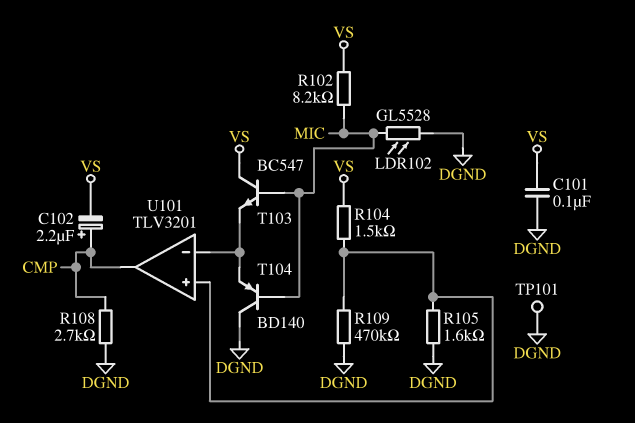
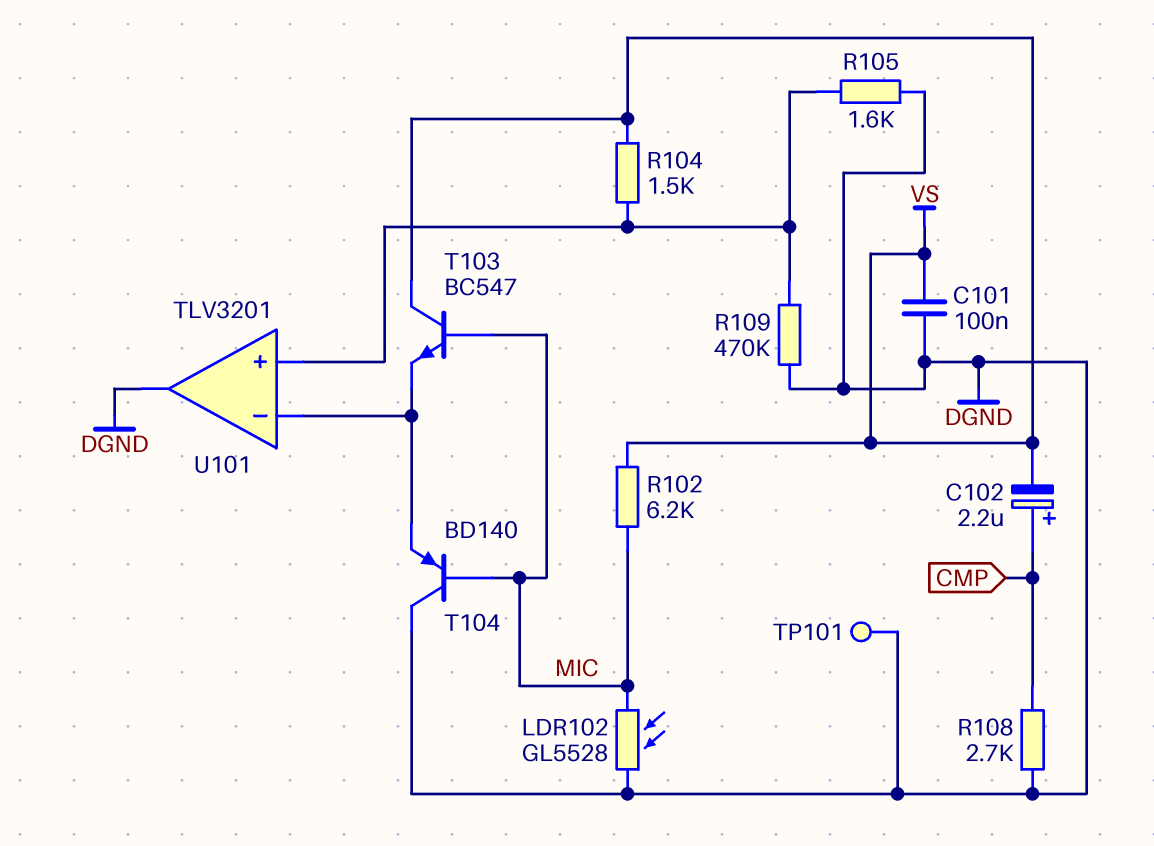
R102: 8.2k (MIC, VS) -> 6.2k (MIC, VS)
U101 pin out: CMP -> DGND

